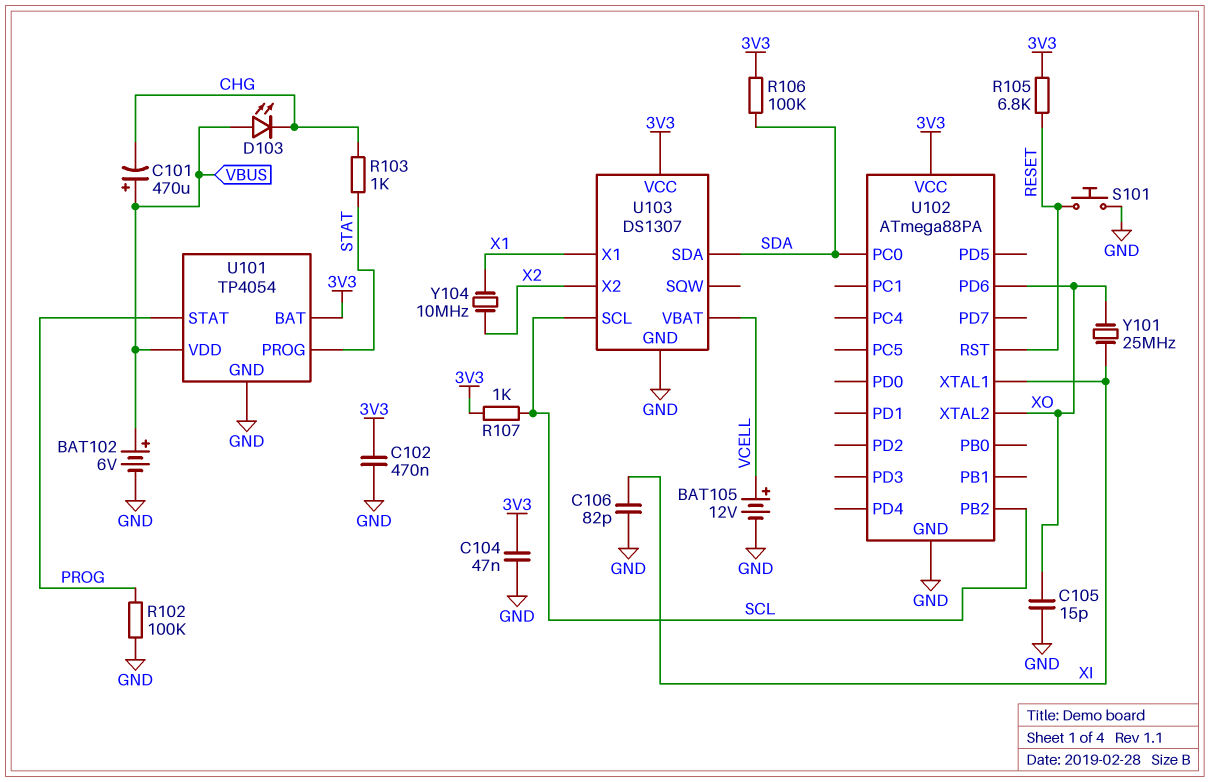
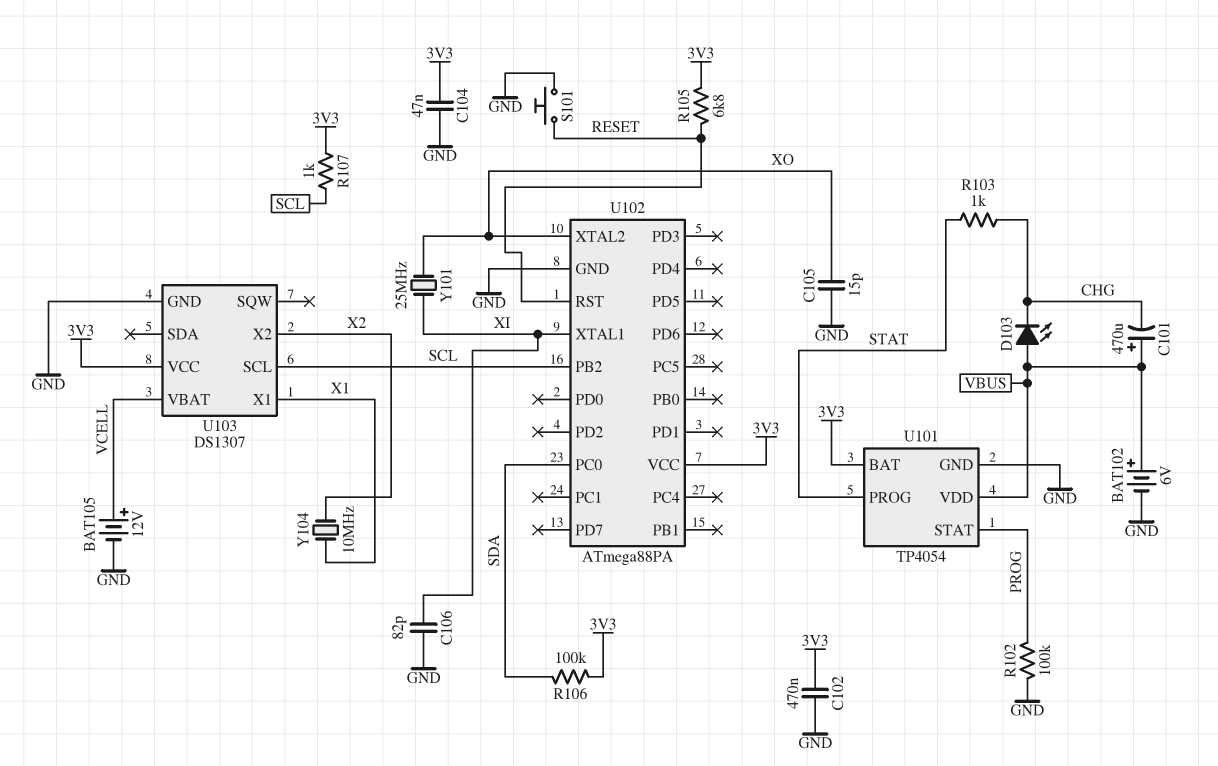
U102 pin PD6: XO -> none
U103 pin SDA: SDA -> none

